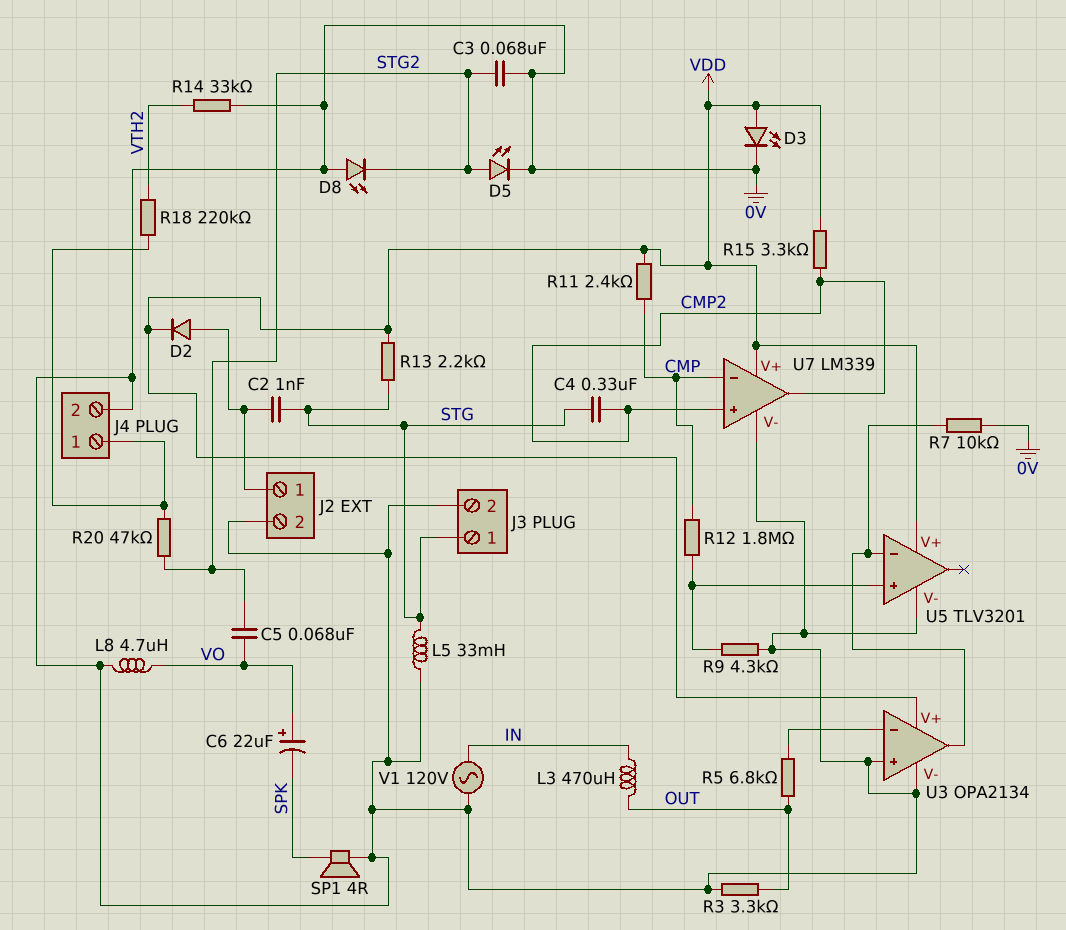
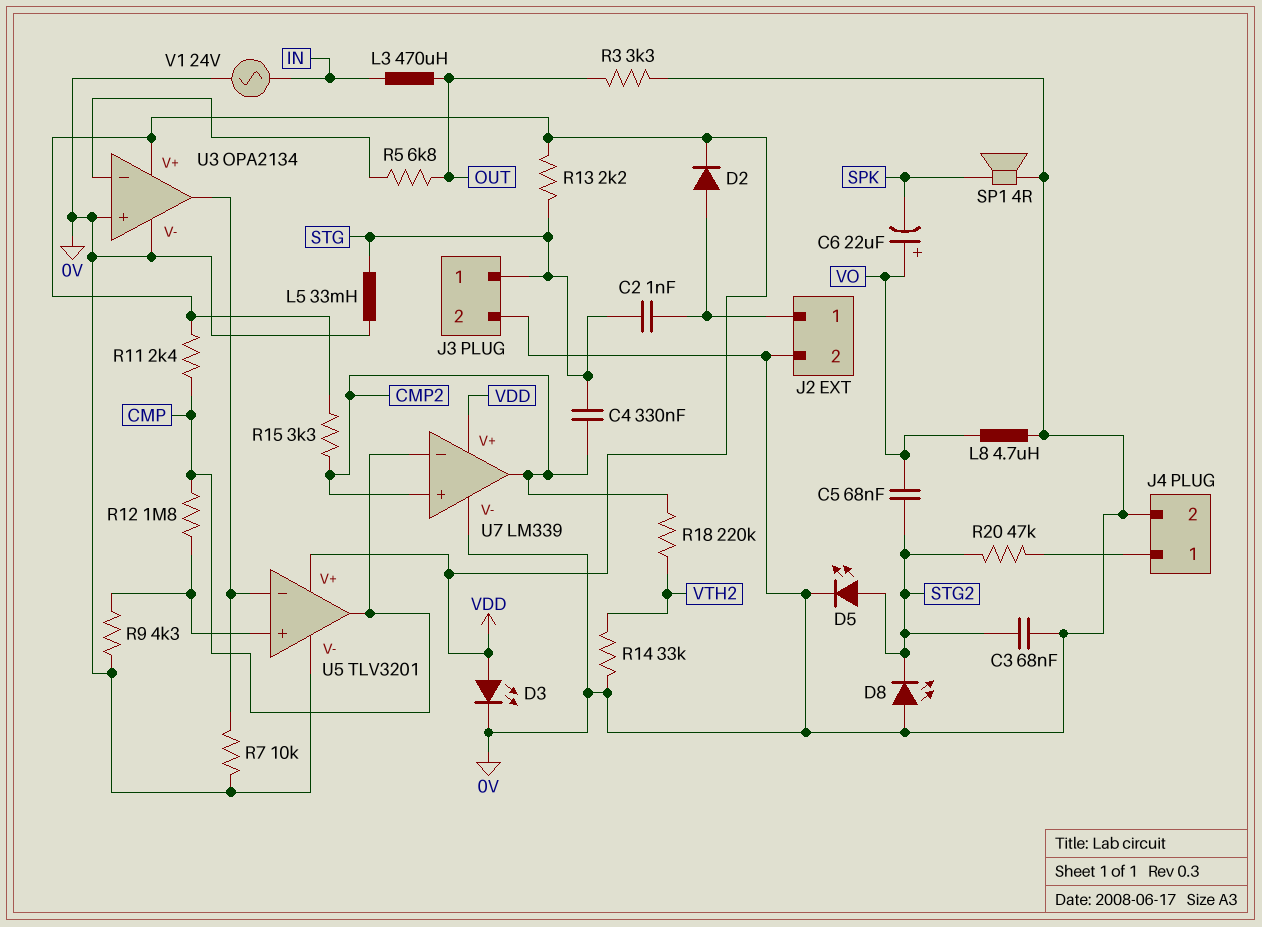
R18: 220k (J4/1, VTH2) -> 220k (CMP2, VTH2)
U5 pin out: none -> CMP
V1: AC 120V (0V, IN) -> AC 24V (0V, IN)

